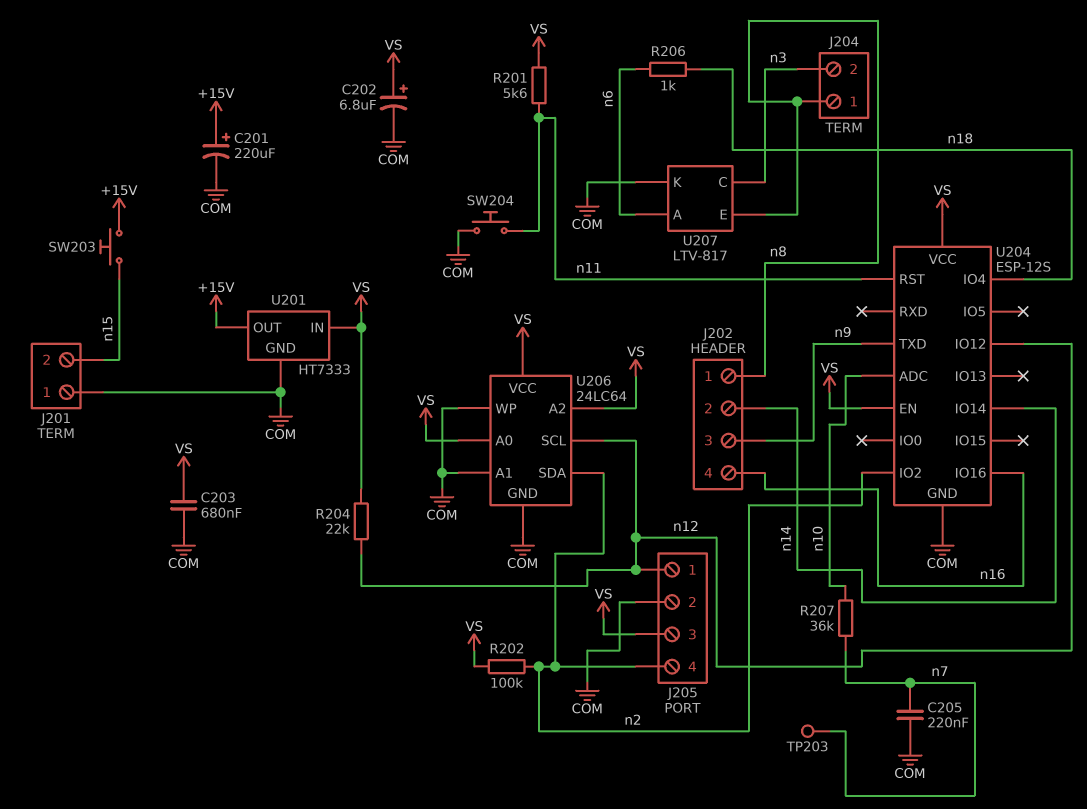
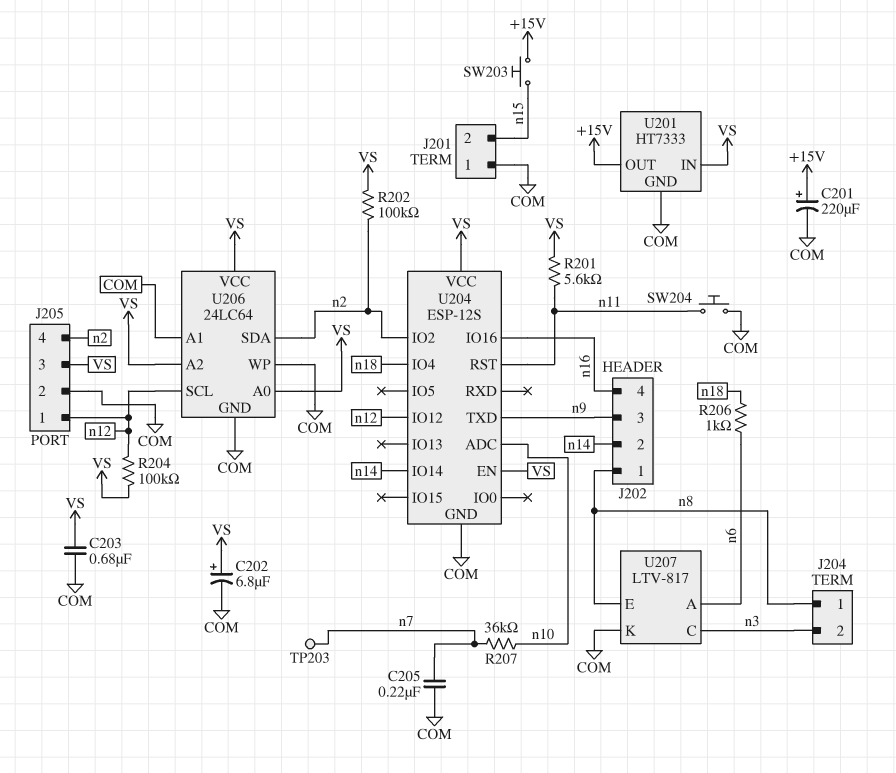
R204: 22k (VS, n12) -> 100k (VS, n12)

